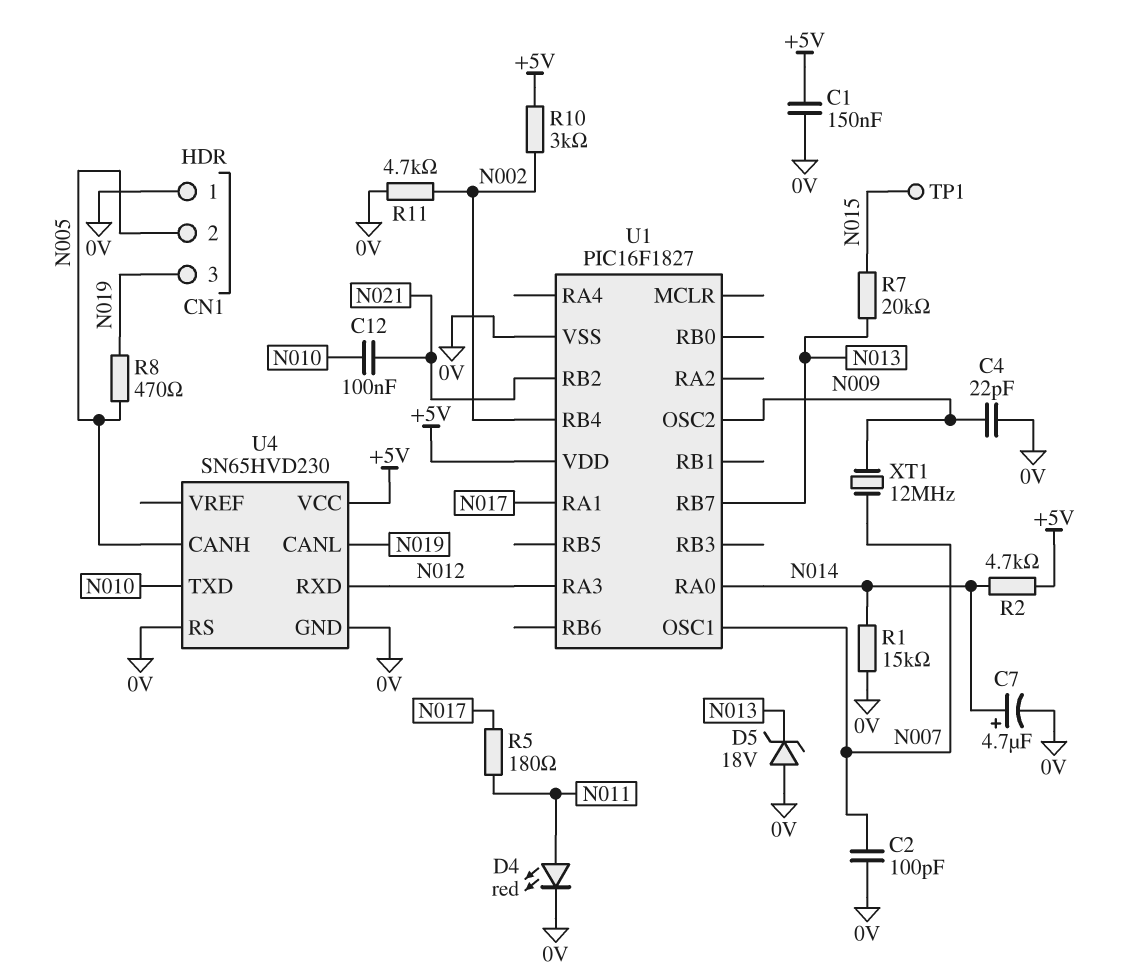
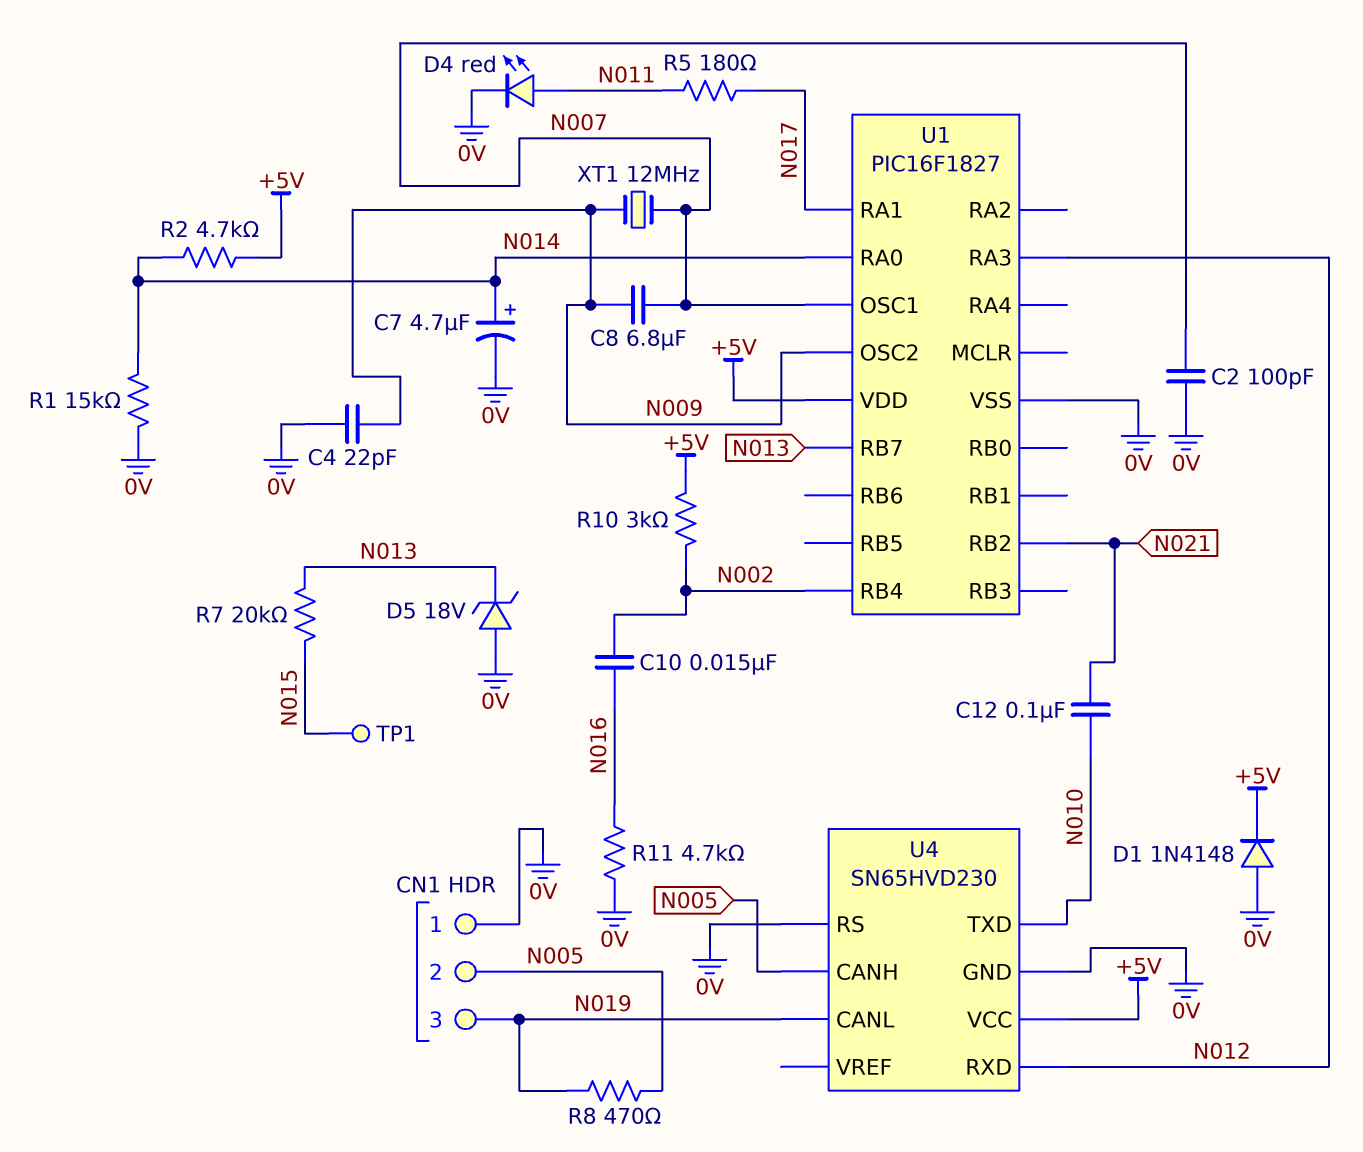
C1: 150nF (+5V, 0V) -> none
C8: none -> 6.8uF (N007, N009)
C10: none -> 15nF (N002, N016)
D1: none -> diode 1N4148 (A 0V, K +5V)
R11: 4.7k (0V, N002) -> 4.7k (0V, N016)

